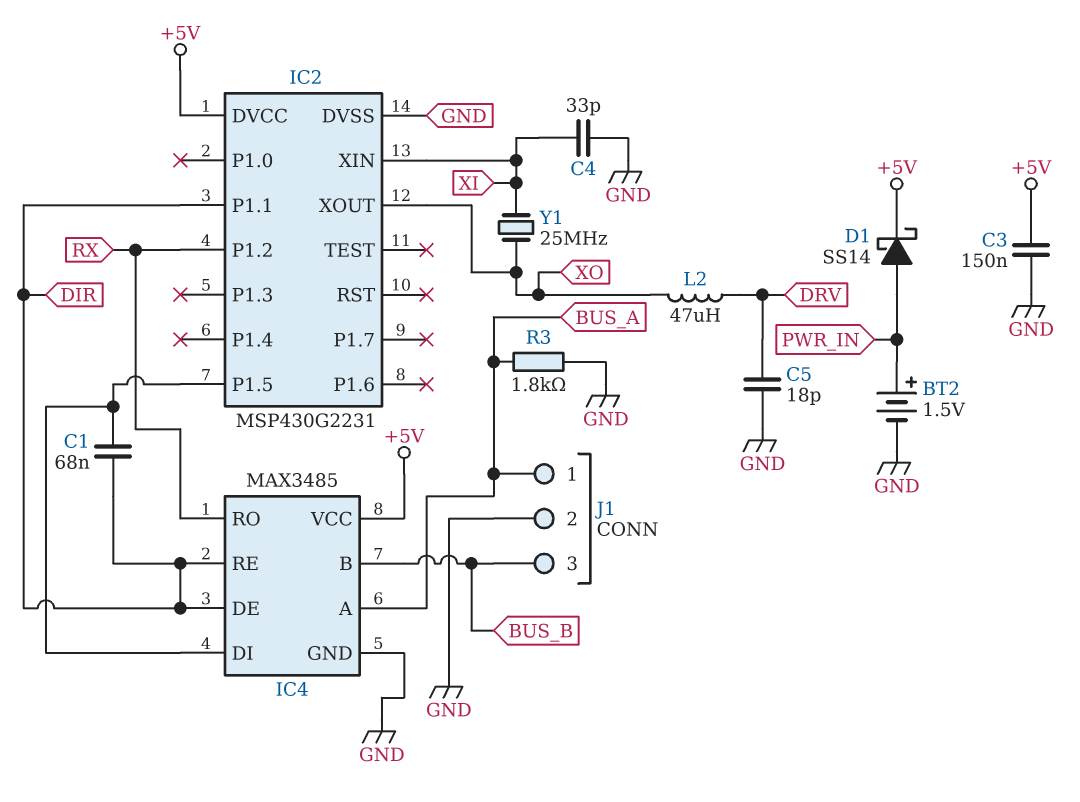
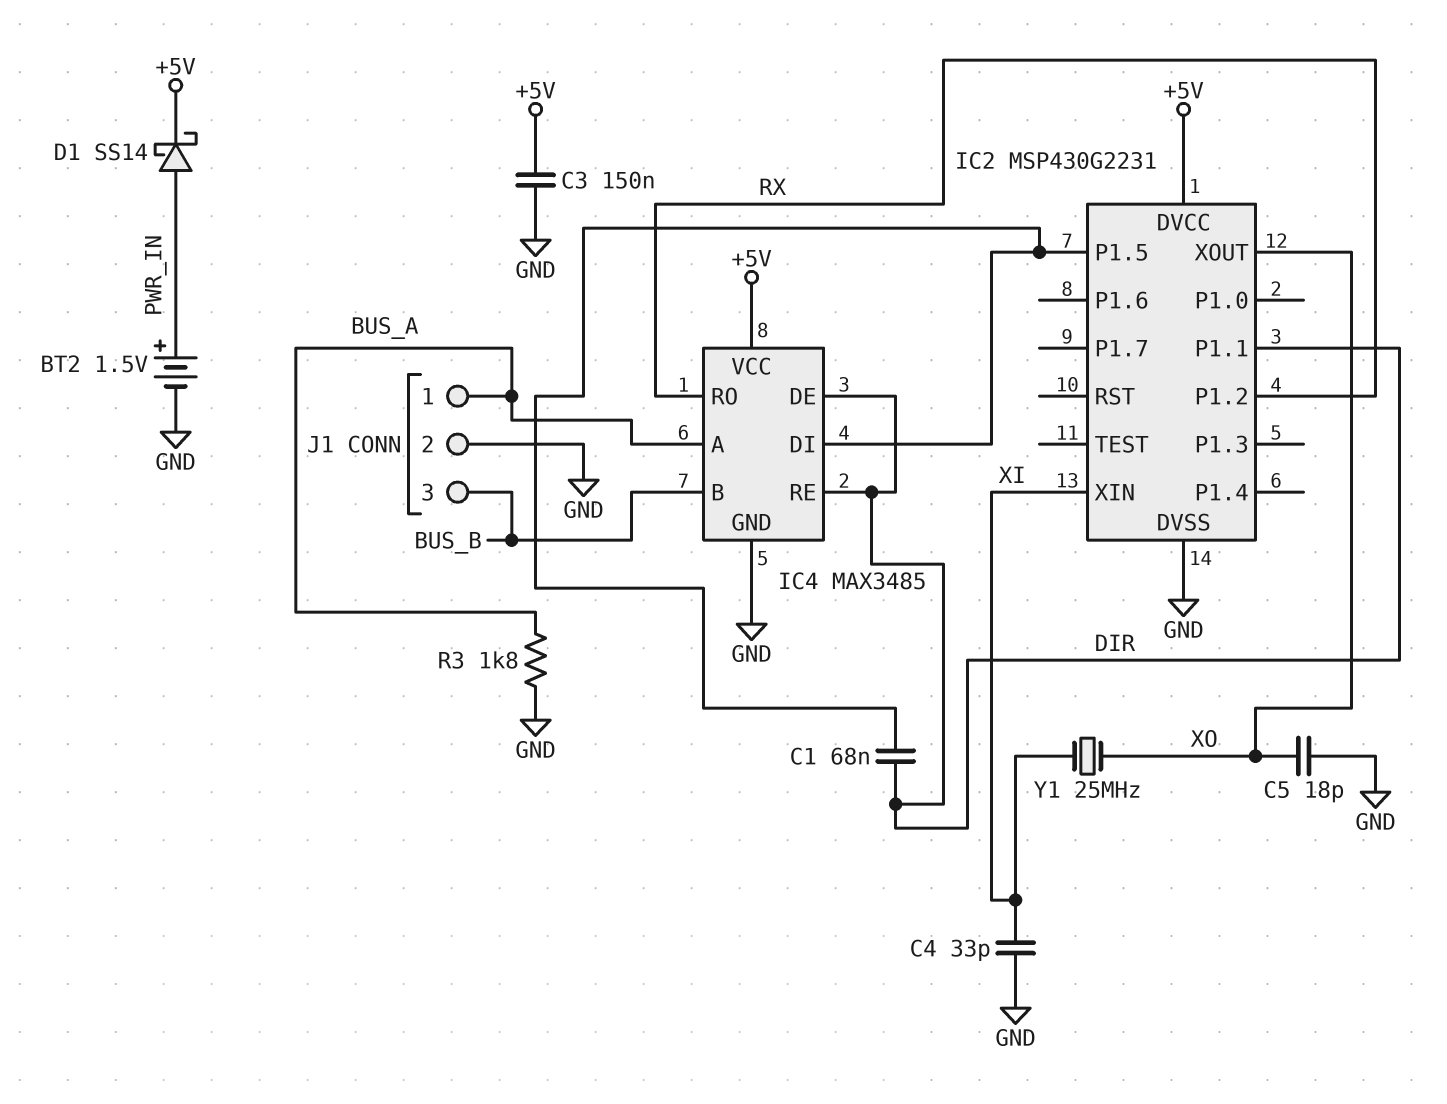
C5: 18pF (DRV, GND) -> 18pF (GND, XO)
L2: 47uH (DRV, XO) -> none

